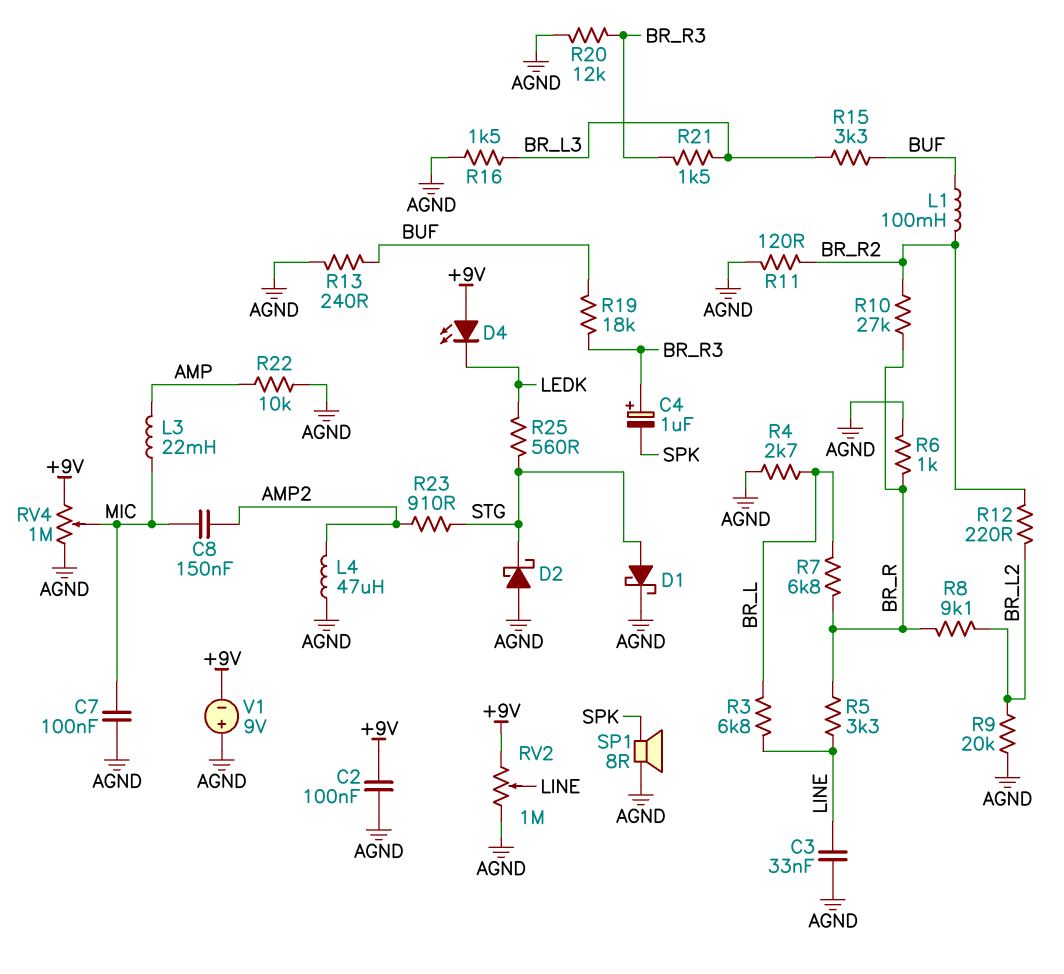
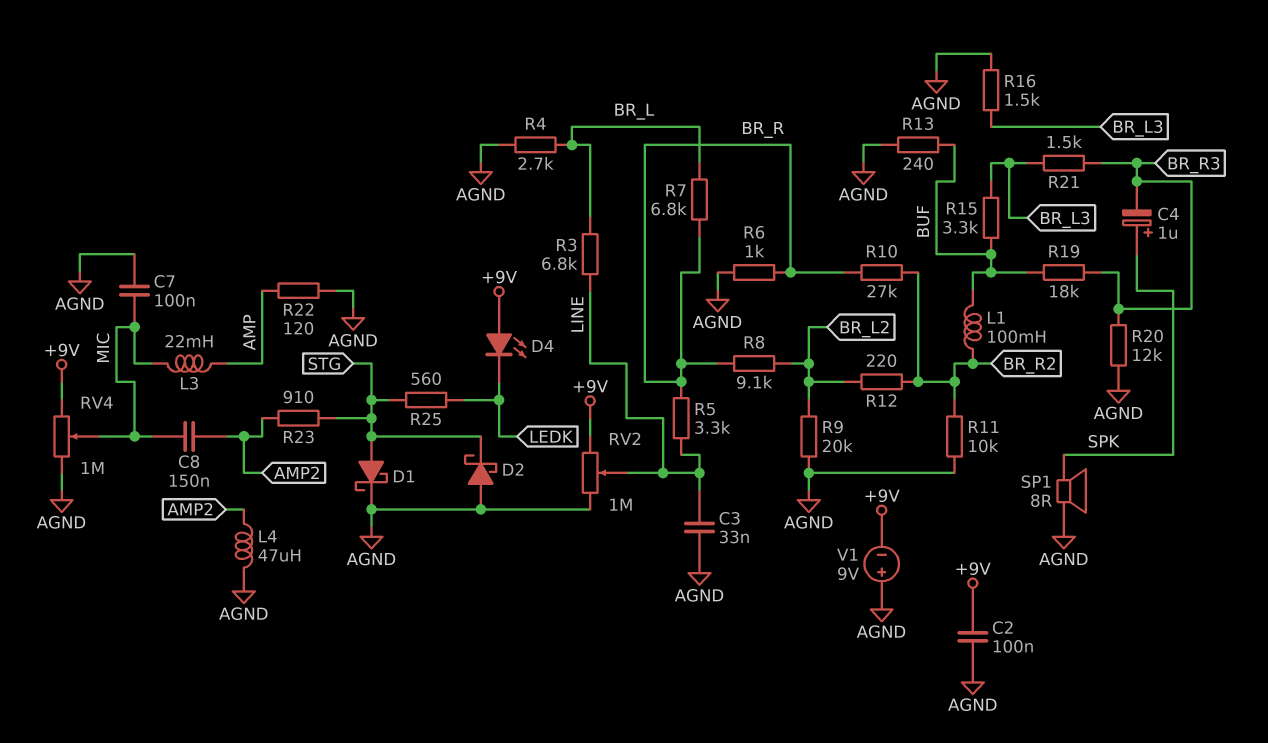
C4: 1uF (plus BR_R3, minus SPK) -> 1uF (plus SPK, minus BR_R3)
R11: 120 (AGND, BR_R2) -> 10k (AGND, BR_R2)
R22: 10k (AGND, AMP) -> 120 (AGND, AMP)

